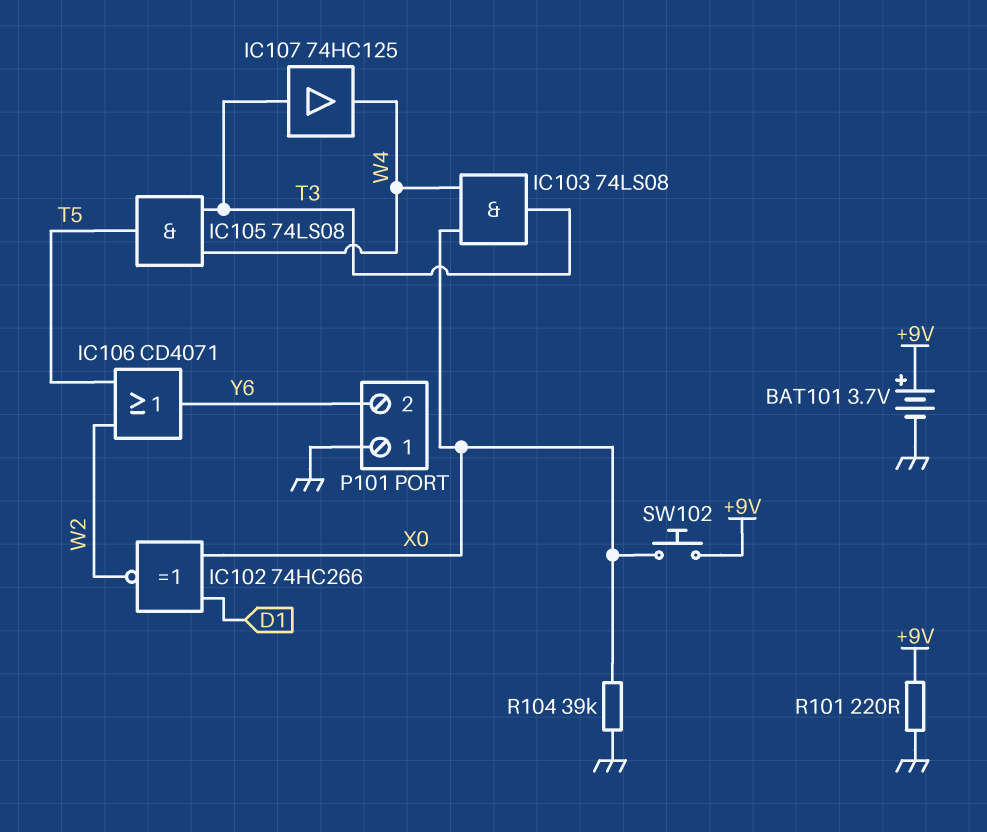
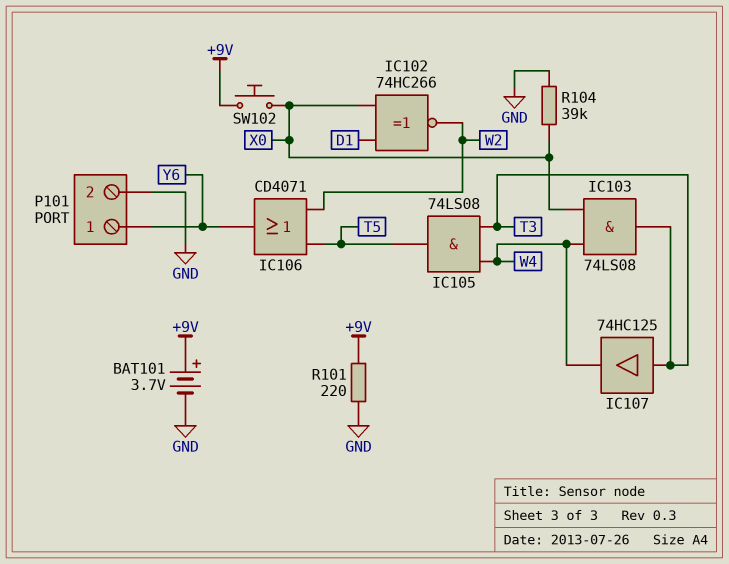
P101 pin 1: GND -> Y6
P101 pin 2: Y6 -> GND

